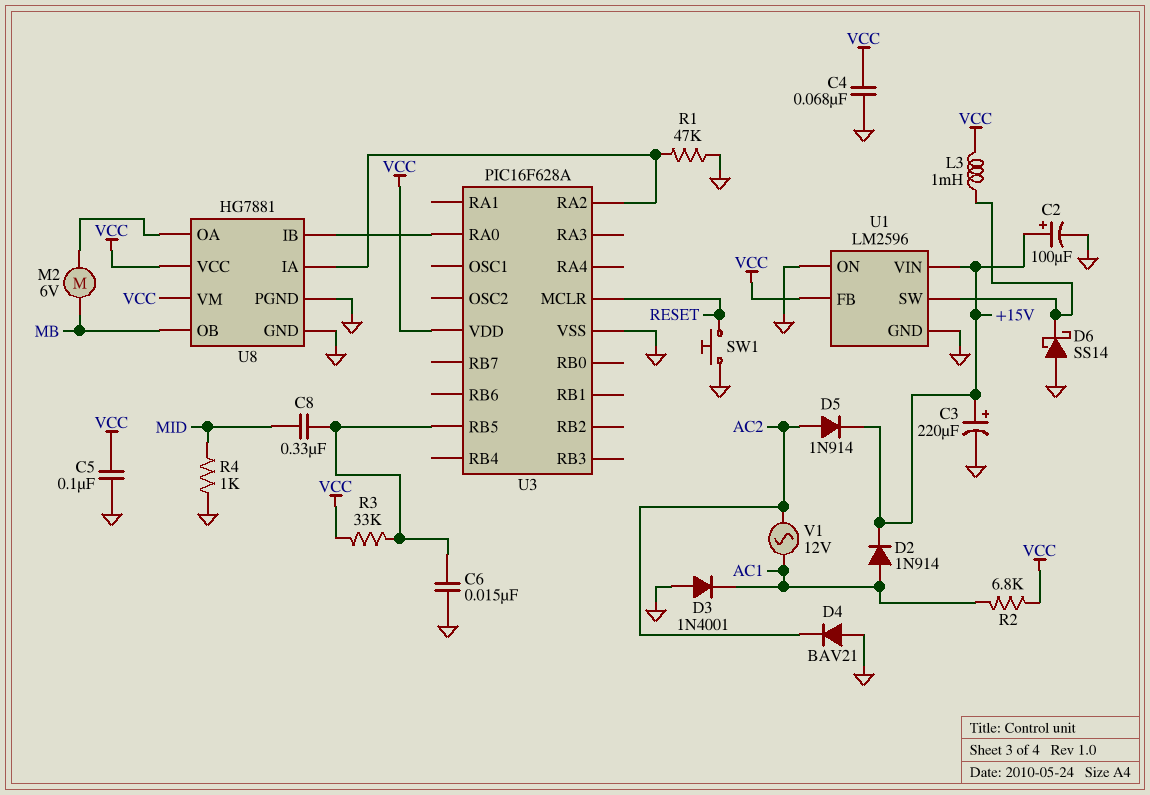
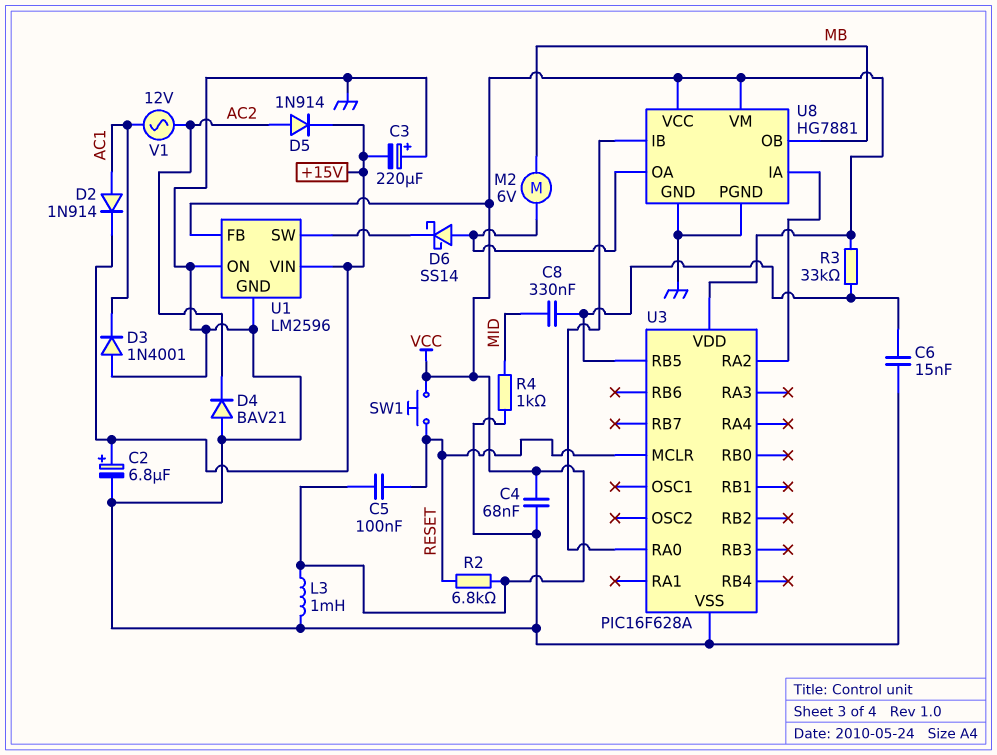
C2: 100uF (plus +15V, minus GND) -> 6.8uF (plus +15V, minus GND)
C3: 220uF (plus +15V, minus GND) -> 220uF (plus GND, minus +15V)
C5: 100nF (GND, VCC) -> 100nF (RESET, VCC)
D6: schottky SS14 (A GND, K U1/SW) -> schottky SS14 (A U8/OA, K U1/SW)
L3: 1mH (U1/SW, VCC) -> 1mH (GND, VCC)
R1: 47k (GND, U3/RA2) -> none
R2: 6.8k (AC1, VCC) -> 6.8k (RESET, VCC)
SW1: button (GND, RESET) -> button (RESET, VCC)

